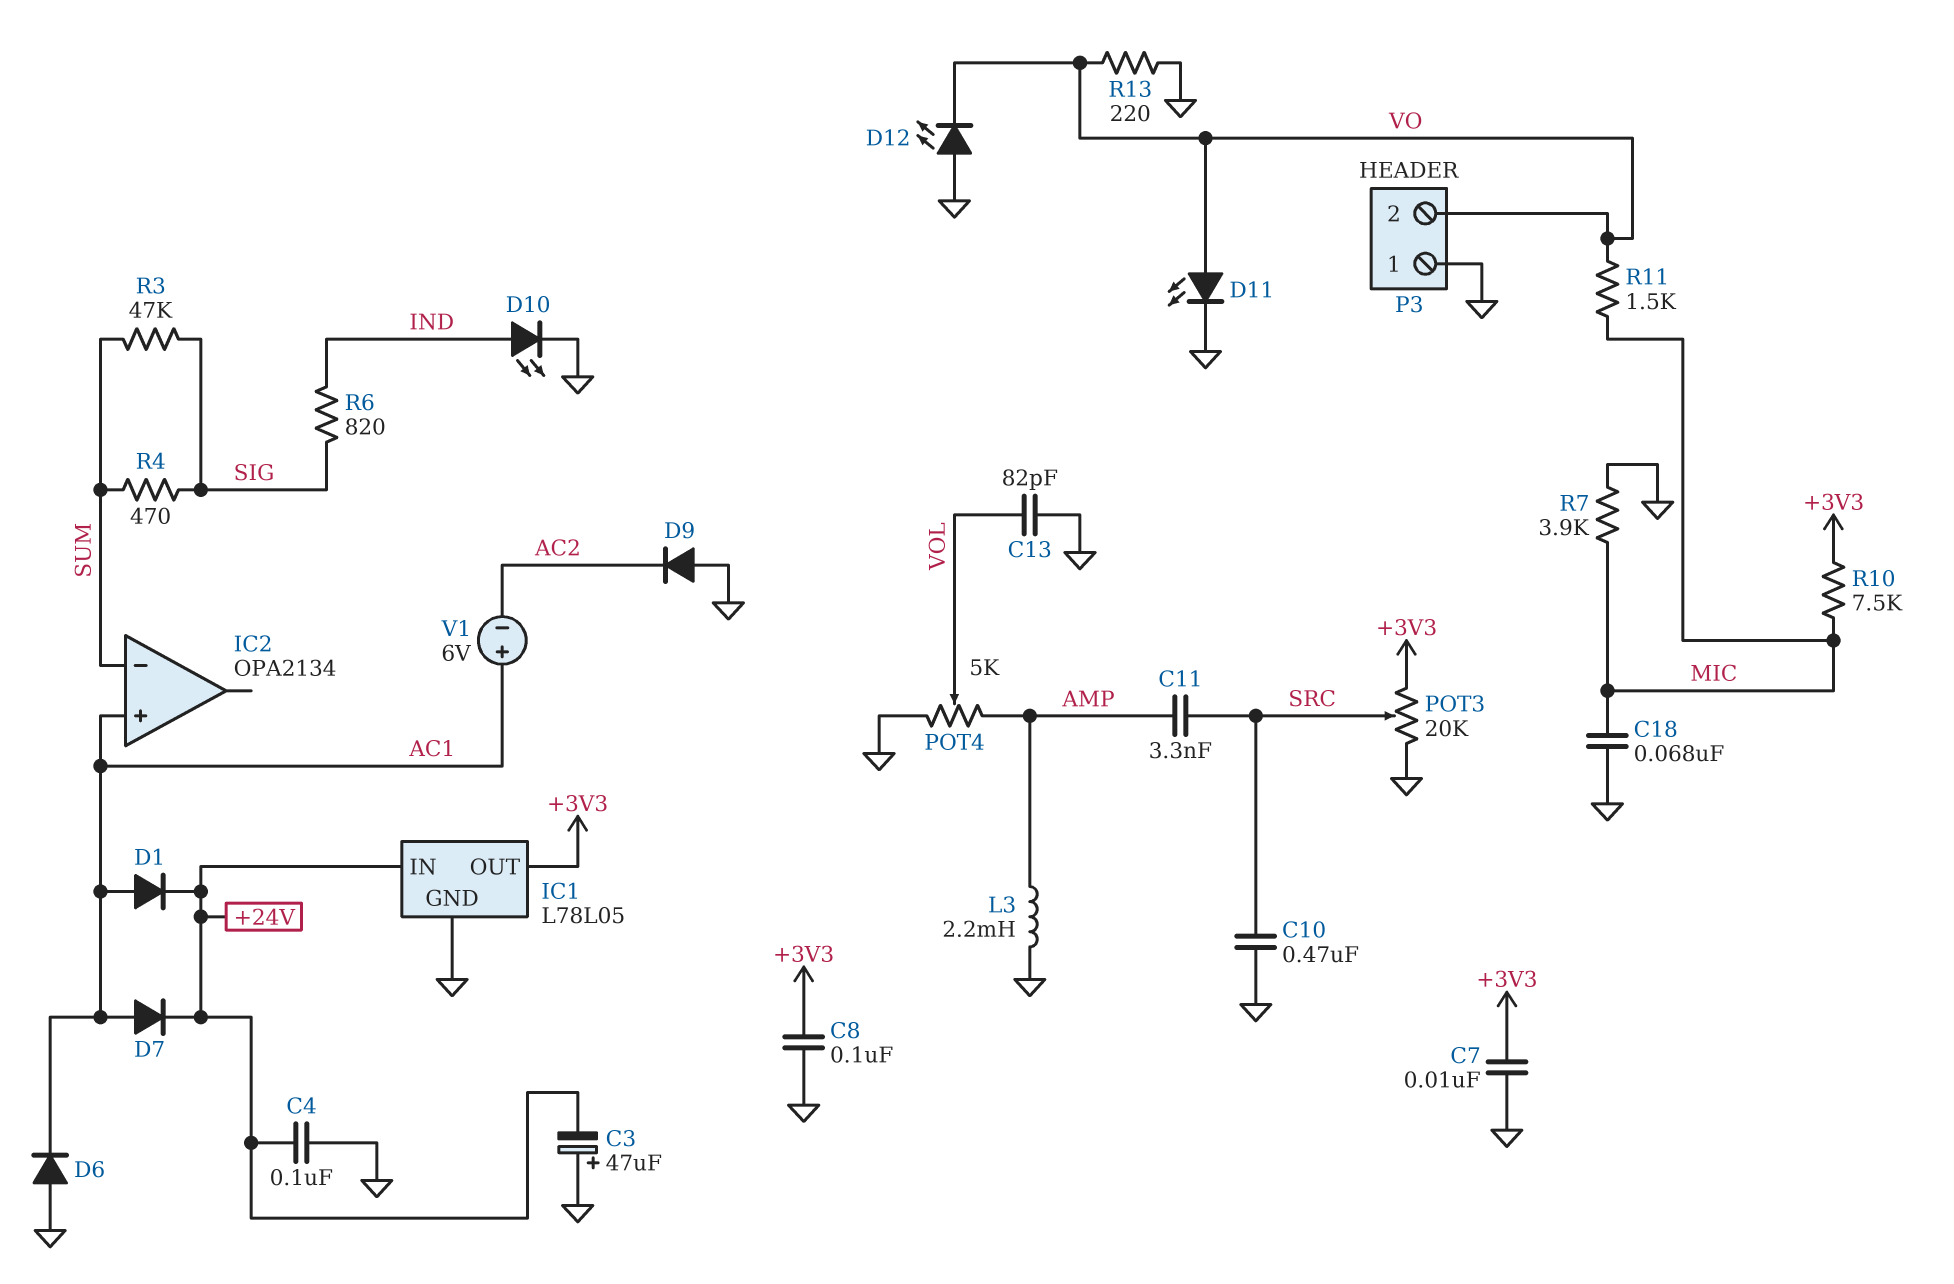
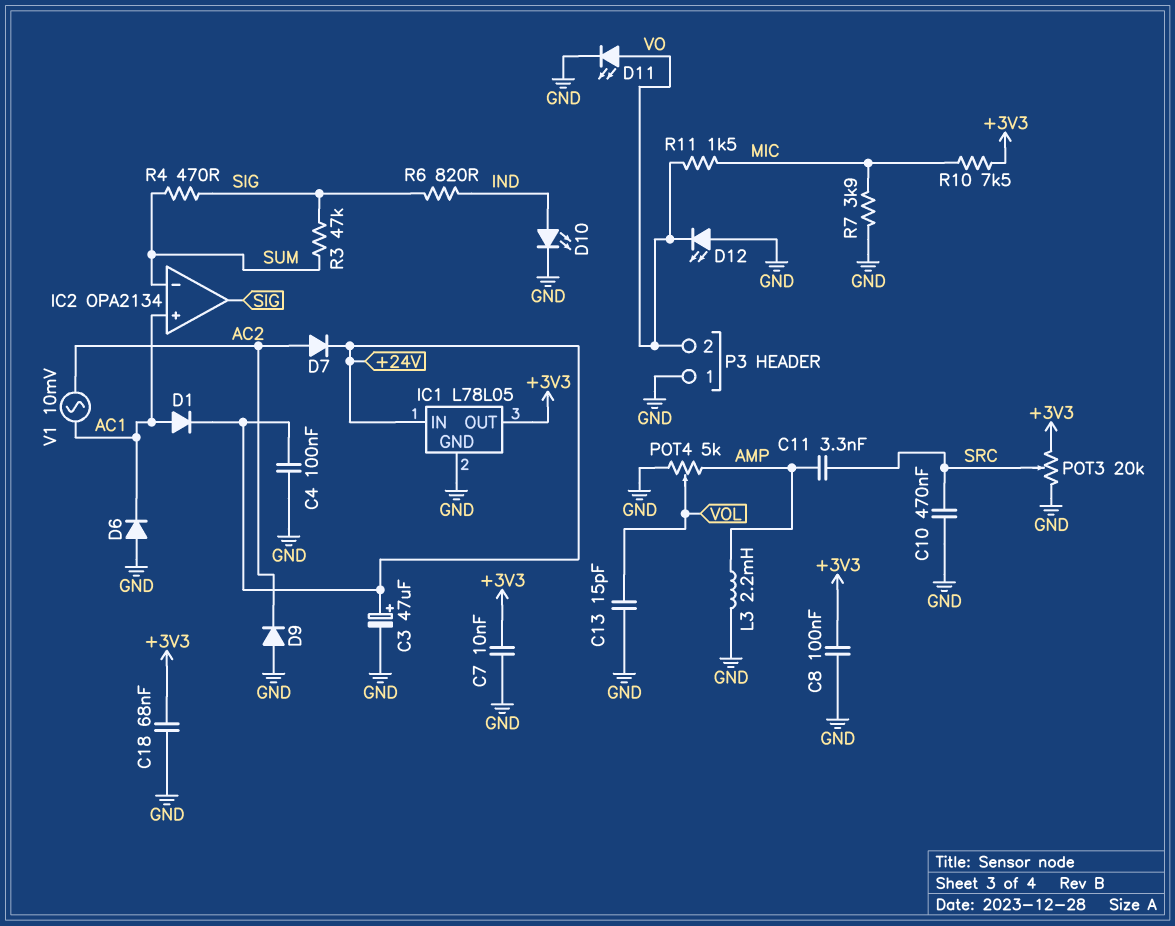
C3: 47uF (plus GND, minus +24V) -> 47uF (plus +24V, minus GND)
C13: 82pF (GND, VOL) -> 15pF (GND, VOL)
C18: 68nF (GND, MIC) -> 68nF (+3V3, GND)
D7: diode (A AC1, K +24V) -> diode (A AC2, K +24V)
IC2 pin out: none -> SIG
R13: 220 (GND, VO) -> none
V1: 6V (plus AC1, minus AC2) -> AC 10mV (AC1, AC2)

